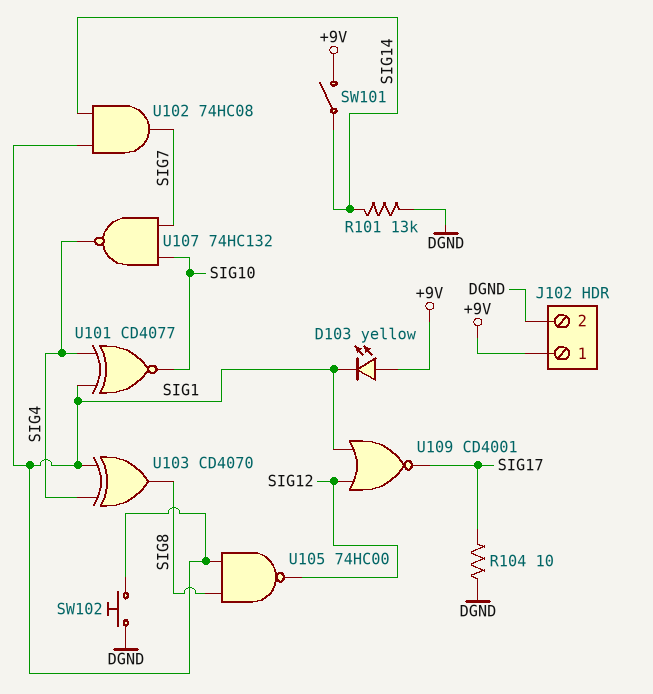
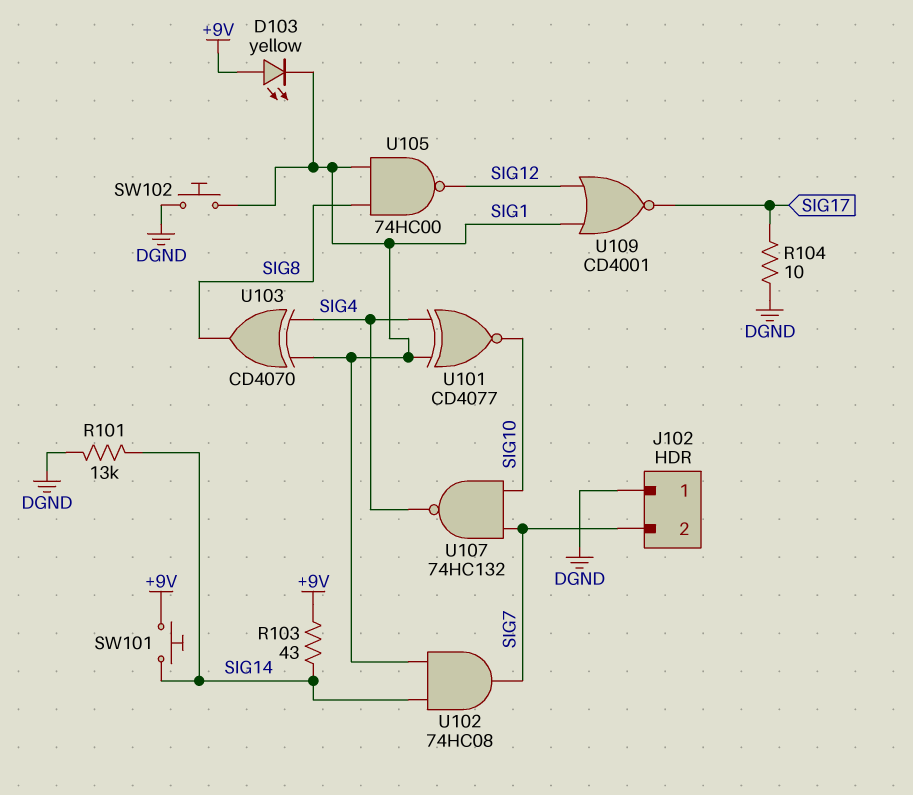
J102 pin 1: +9V -> DGND
J102 pin 2: DGND -> SIG7
R103: none -> 43 (+9V, SIG14)
SW101: switch (+9V, SIG14) -> button (+9V, SIG14)

